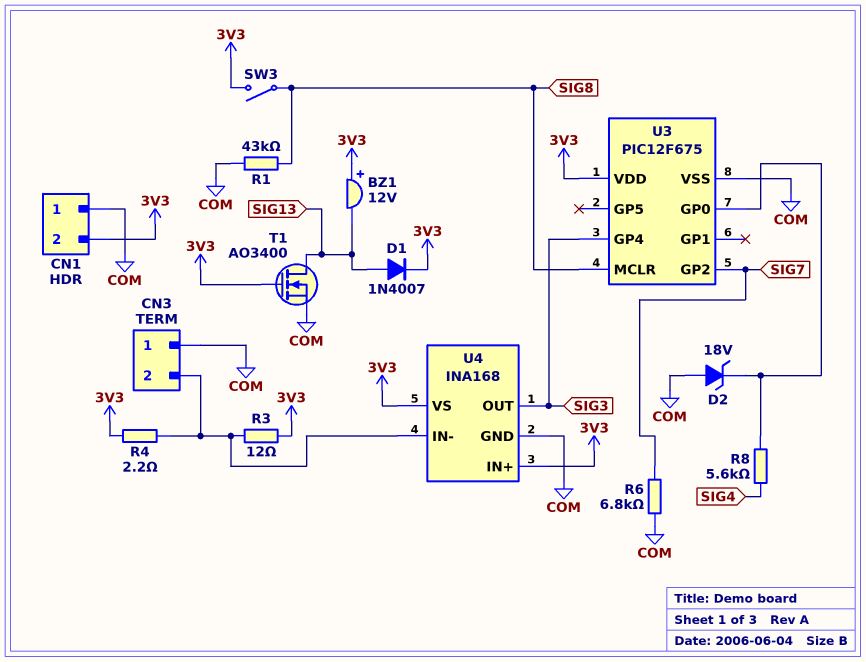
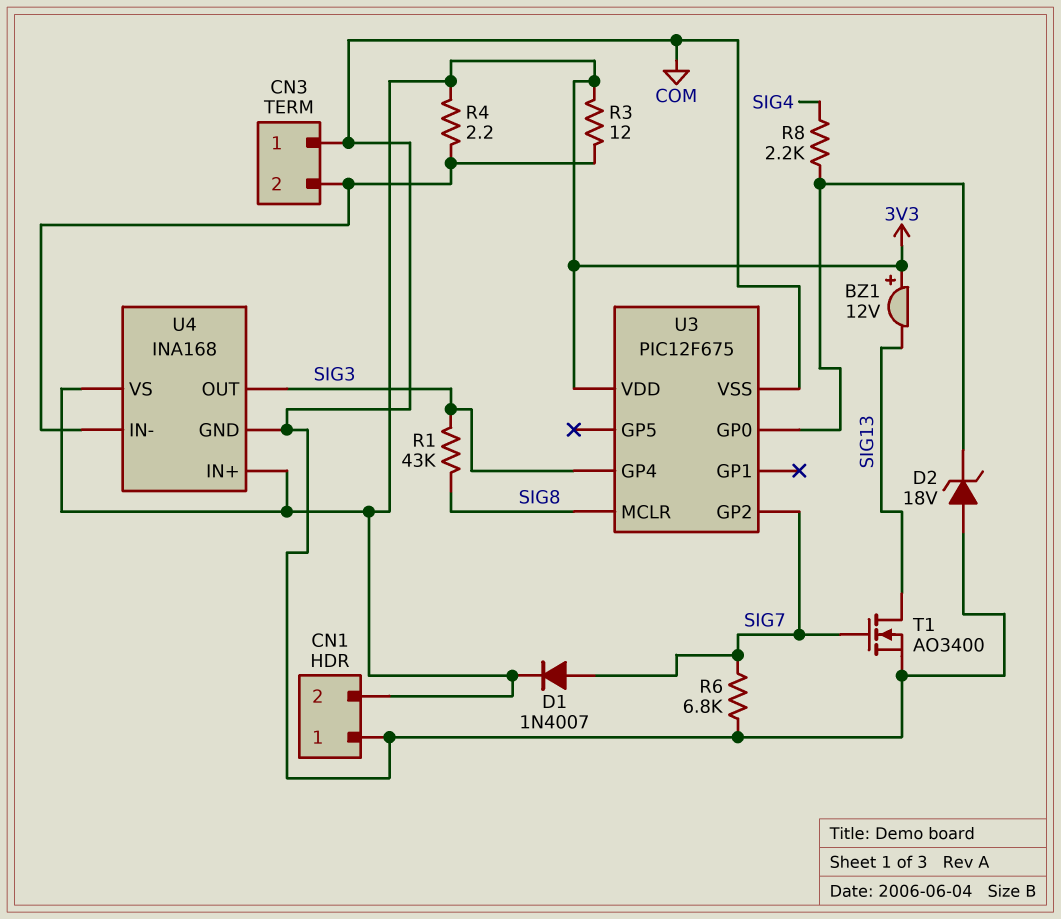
D1: diode 1N4007 (A SIG13, K 3V3) -> diode 1N4007 (A SIG7, K 3V3)
R1: 43k (COM, SIG8) -> 43k (SIG3, SIG8)
R8: 5.6k (SIG4, U3/GP0) -> 2.2k (SIG4, U3/GP0)
SW3: switch (3V3, SIG8) -> none
T1: NMOS AO3400 (G 3V3, D SIG13, S COM) -> NMOS AO3400 (G SIG7, D SIG13, S COM)

